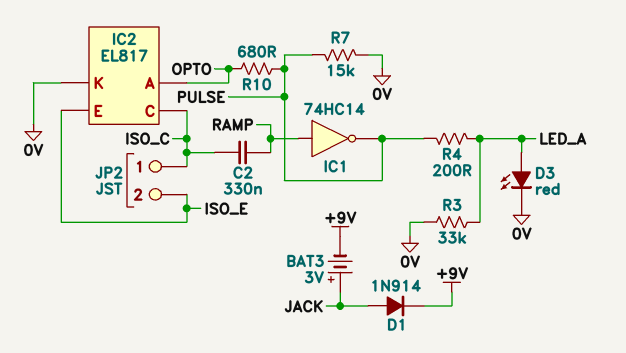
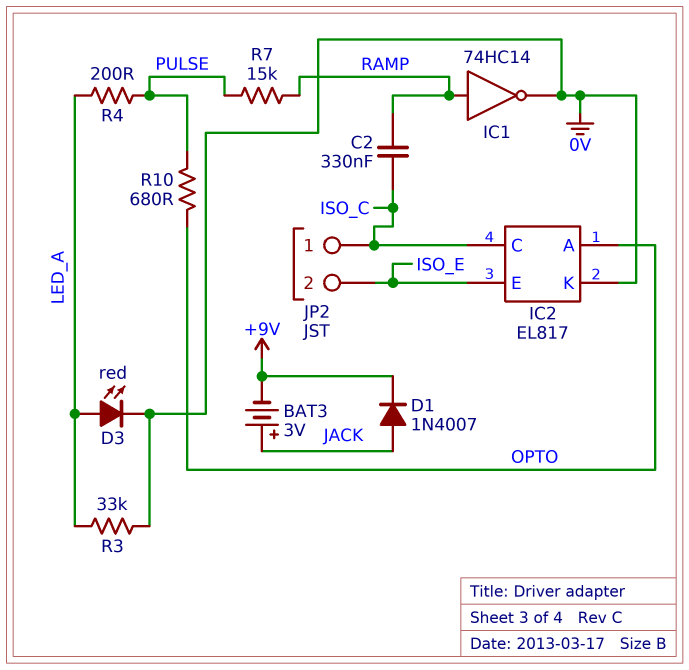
D1: diode 1N914 (A JACK, K +9V) -> diode 1N4007 (A JACK, K +9V)
IC1: NOT 74HC14 (in RAMP, out PULSE) -> NOT 74HC14 (in RAMP, out 0V)
R7: 15k (0V, PULSE) -> 15k (PULSE, RAMP)

